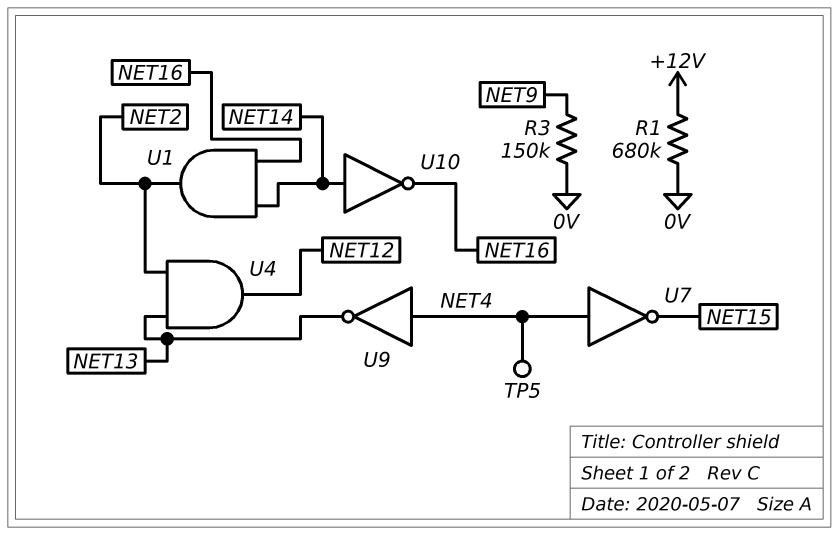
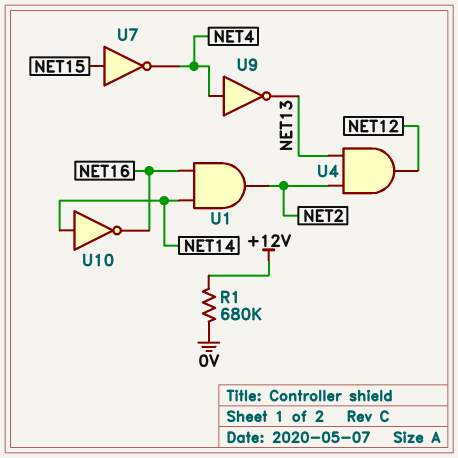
R3: 150k (0V, NET9) -> none
TP5: test point (NET4) -> none
U7: NOT (in NET4, out NET15) -> NOT (in NET15, out NET4)

